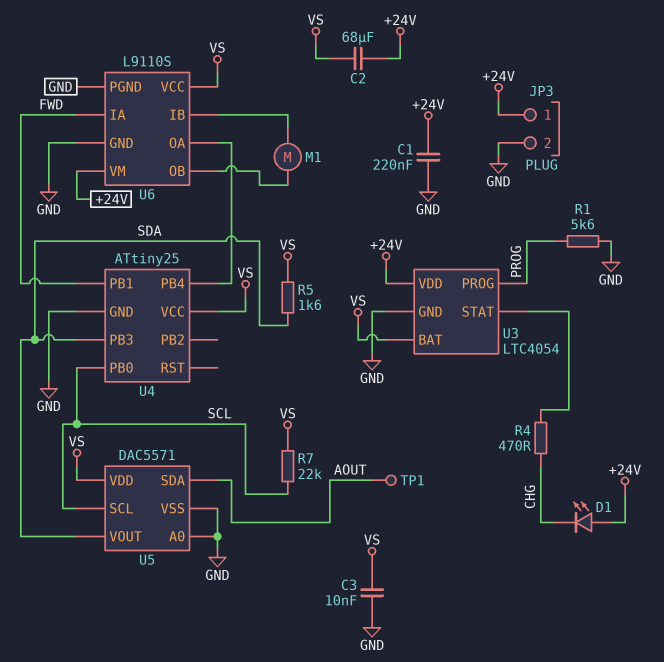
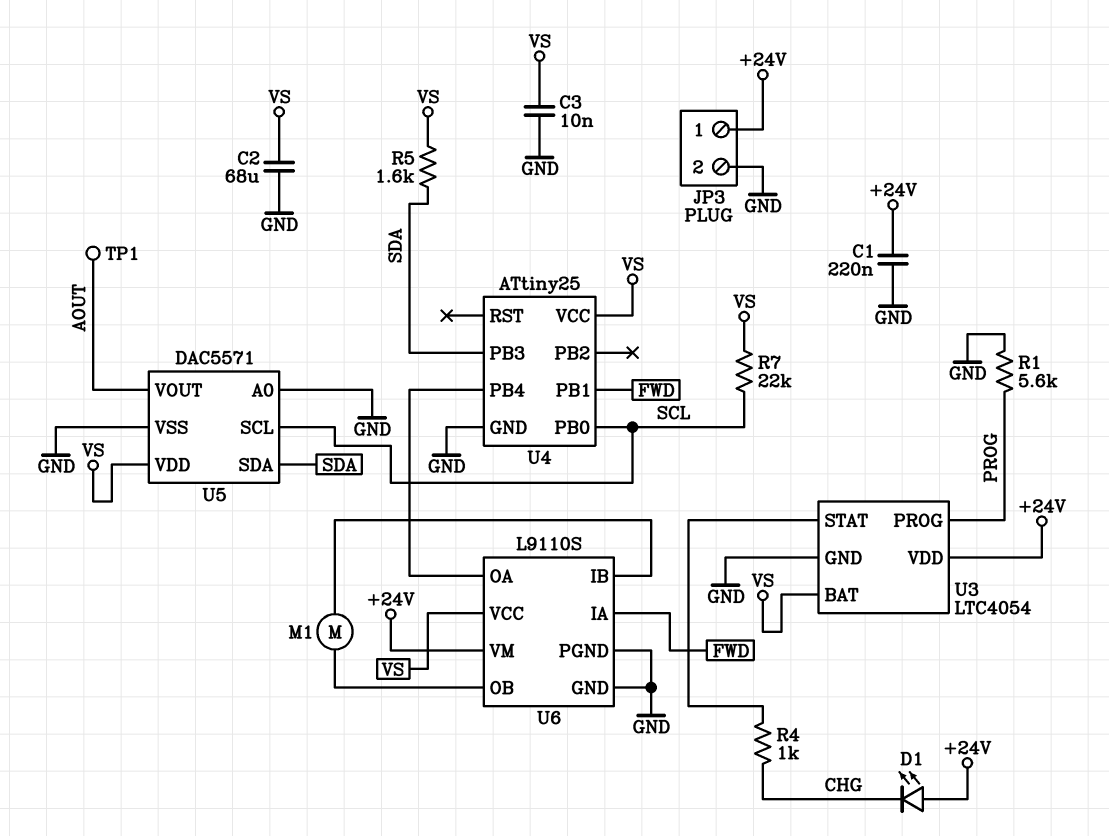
C2: 68uF (+24V, VS) -> 68uF (GND, VS)
R4: 470 (CHG, U3/STAT) -> 1k (CHG, U3/STAT)
U5 pin SDA: AOUT -> SDA
U5 pin VOUT: SDA -> AOUT

